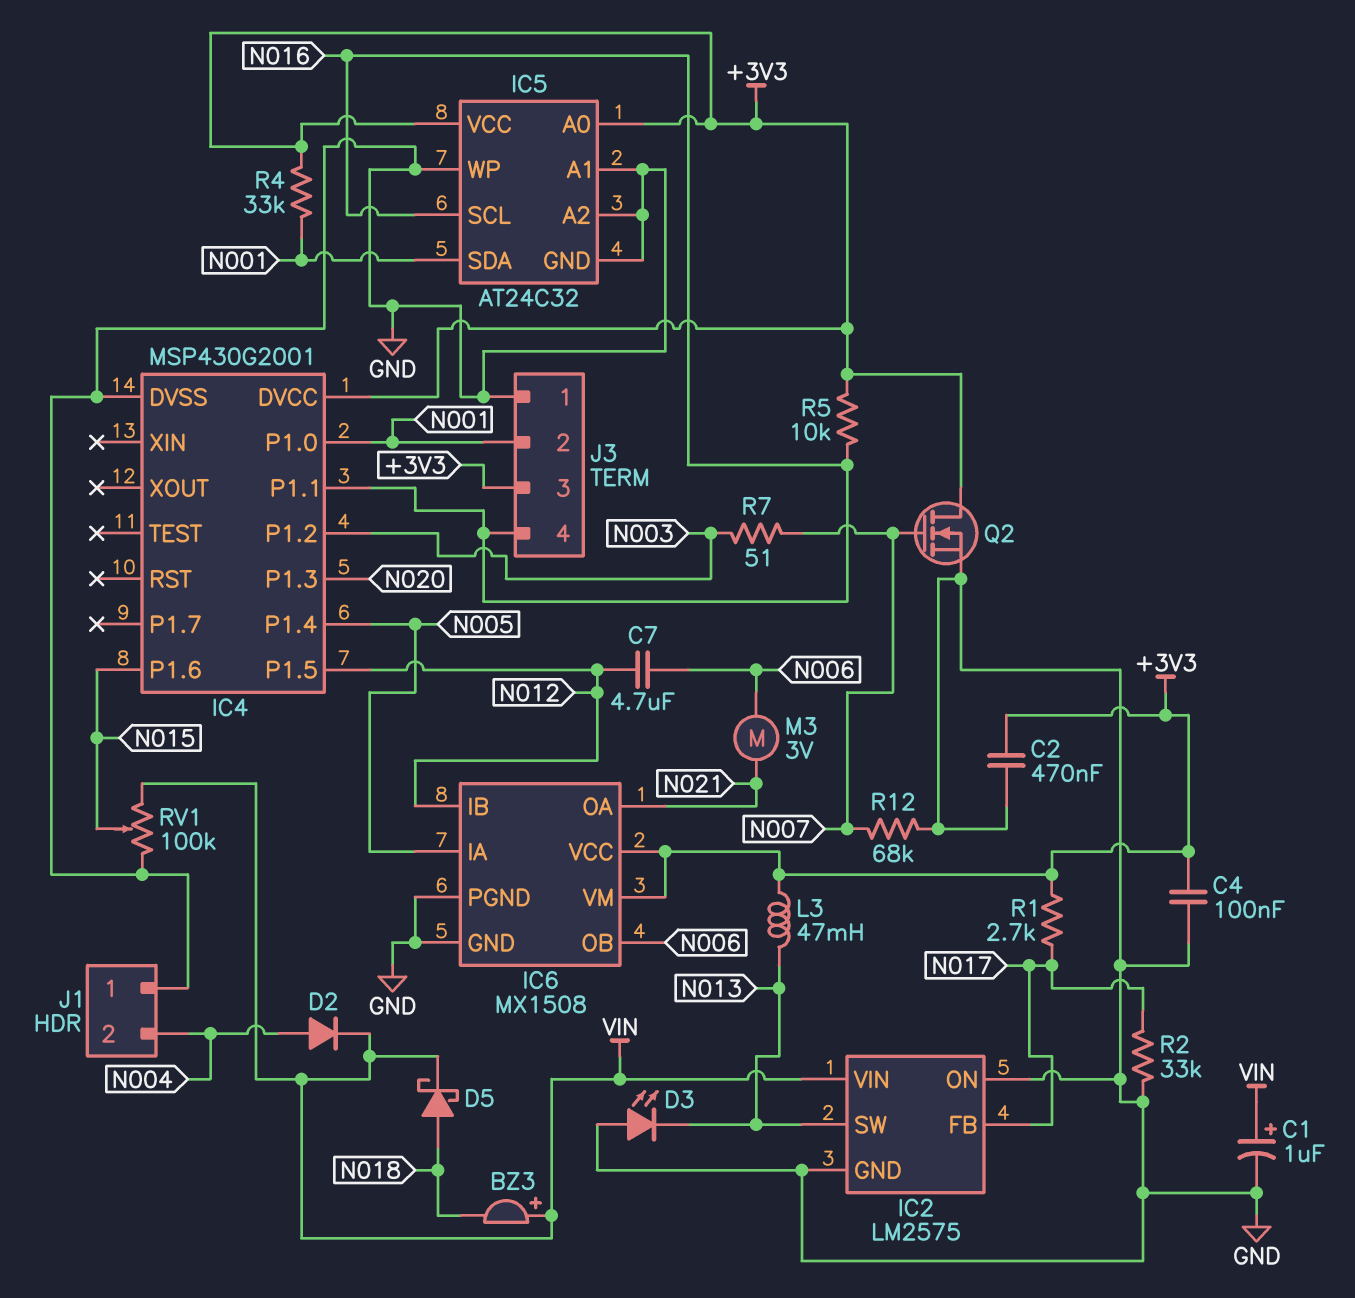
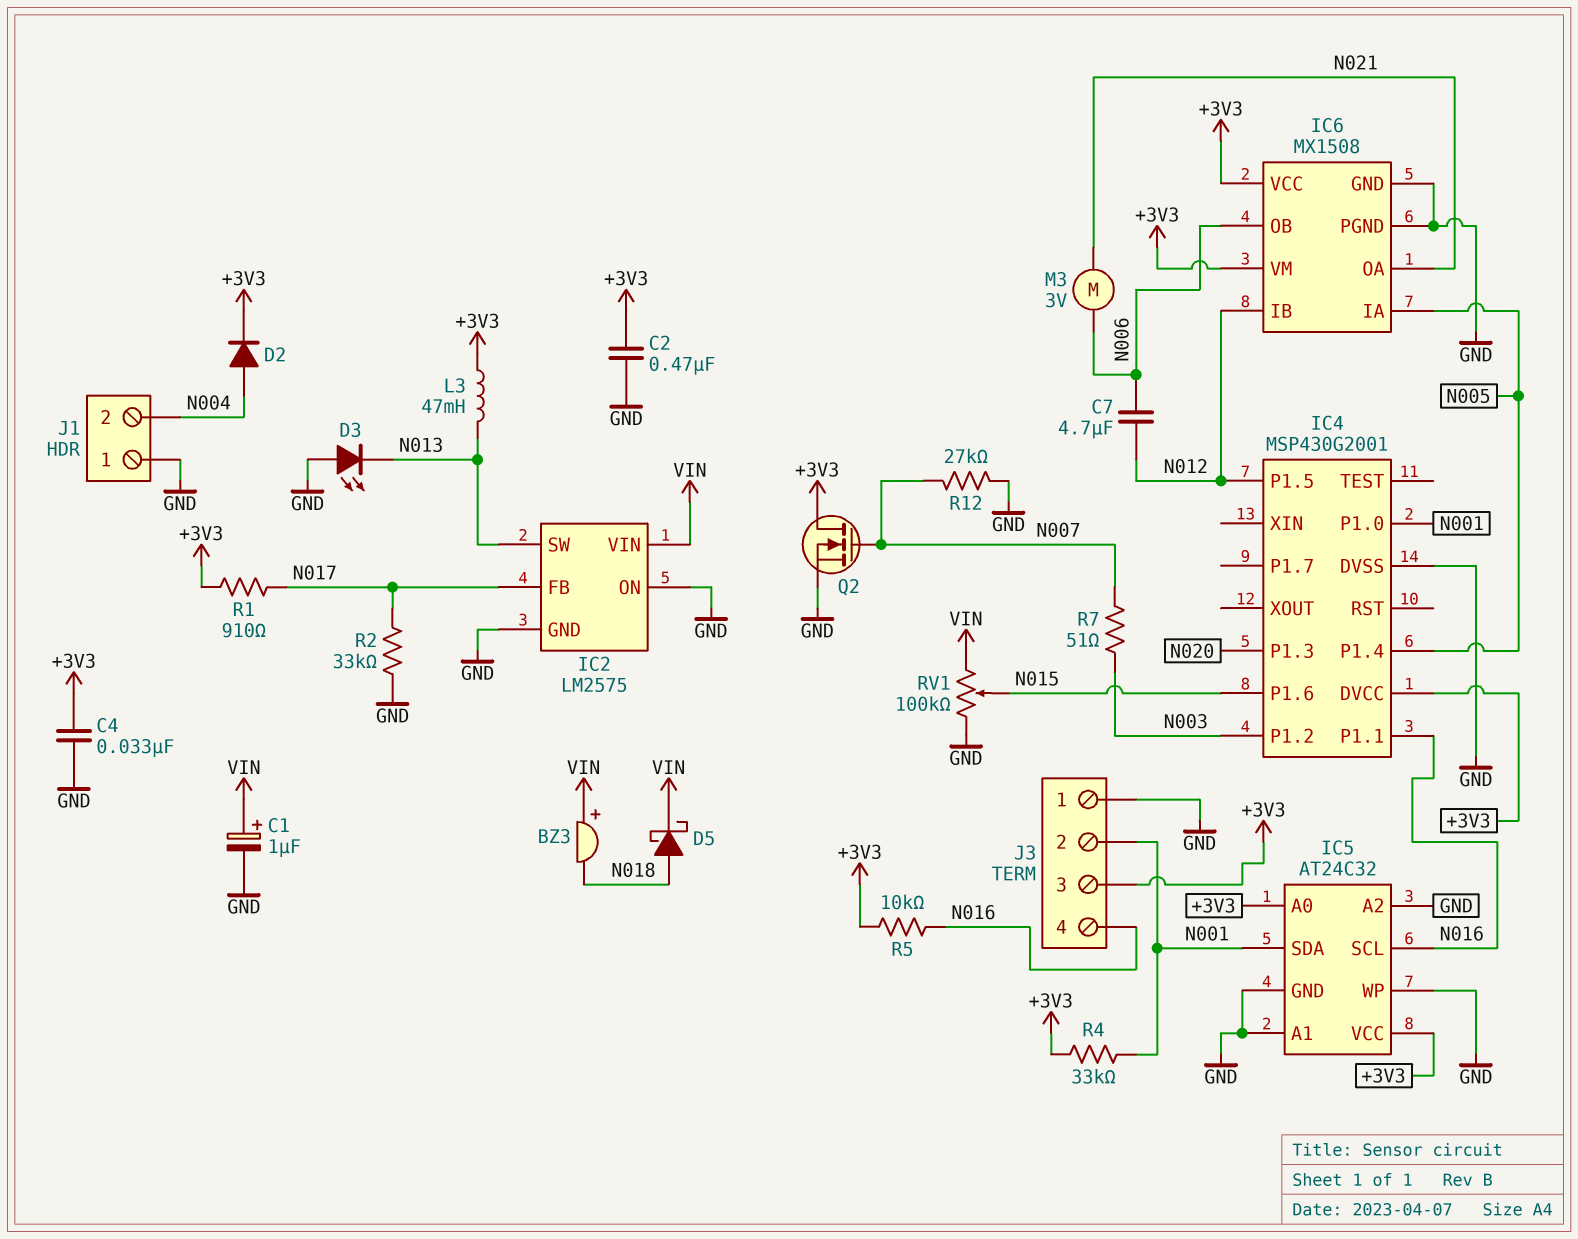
C4: 100nF (+3V3, GND) -> 33nF (+3V3, GND)
D2: diode (A N004, K VIN) -> diode (A N004, K +3V3)
R1: 2.7k (+3V3, N017) -> 910 (+3V3, N017)
R12: 68k (GND, N007) -> 27k (GND, N007)

